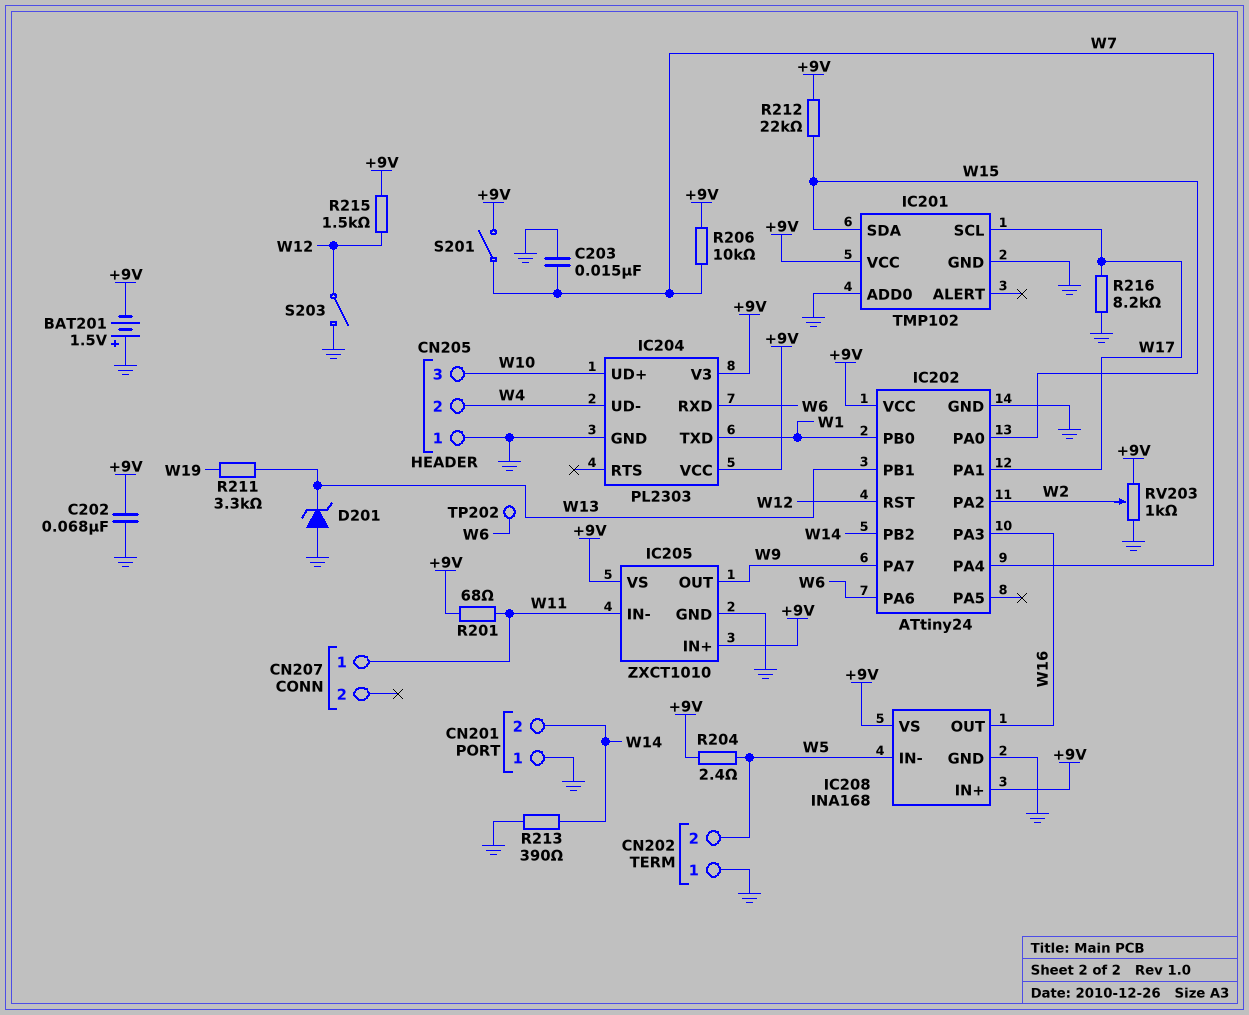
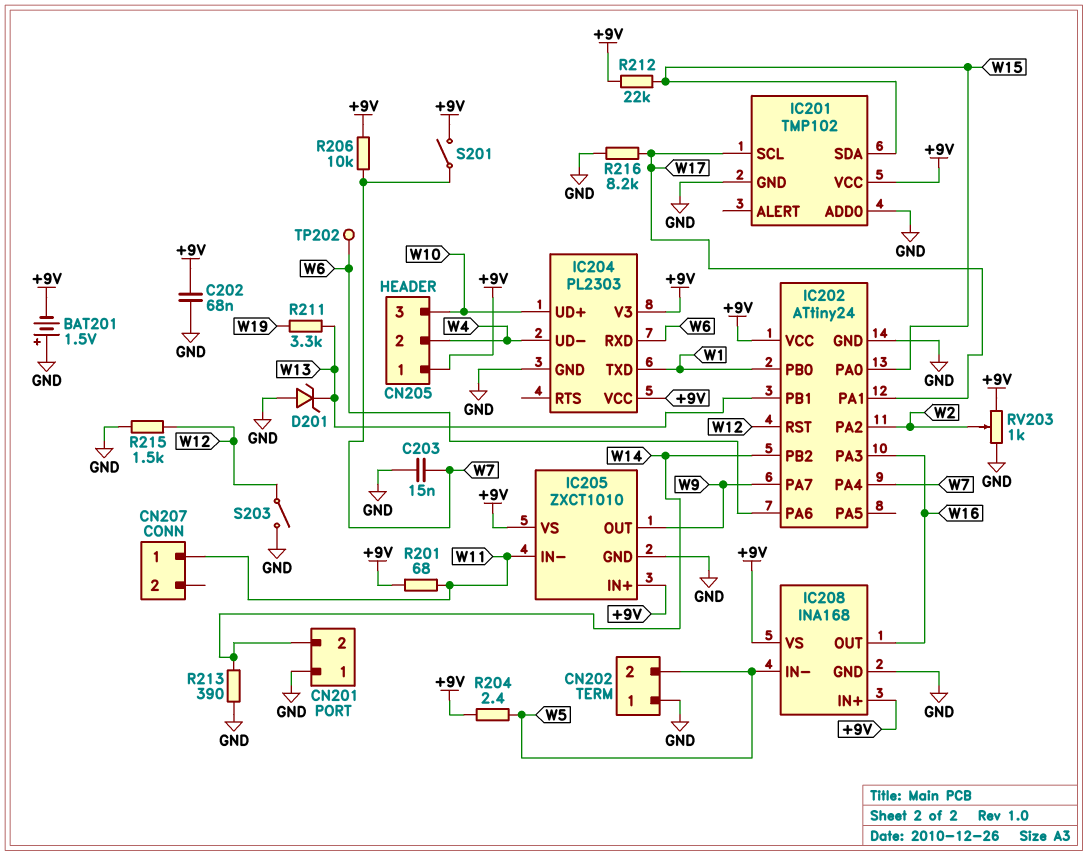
CN205 pin 1: GND -> +9V
R215: 1.5k (+9V, W12) -> 1.5k (GND, W12)

